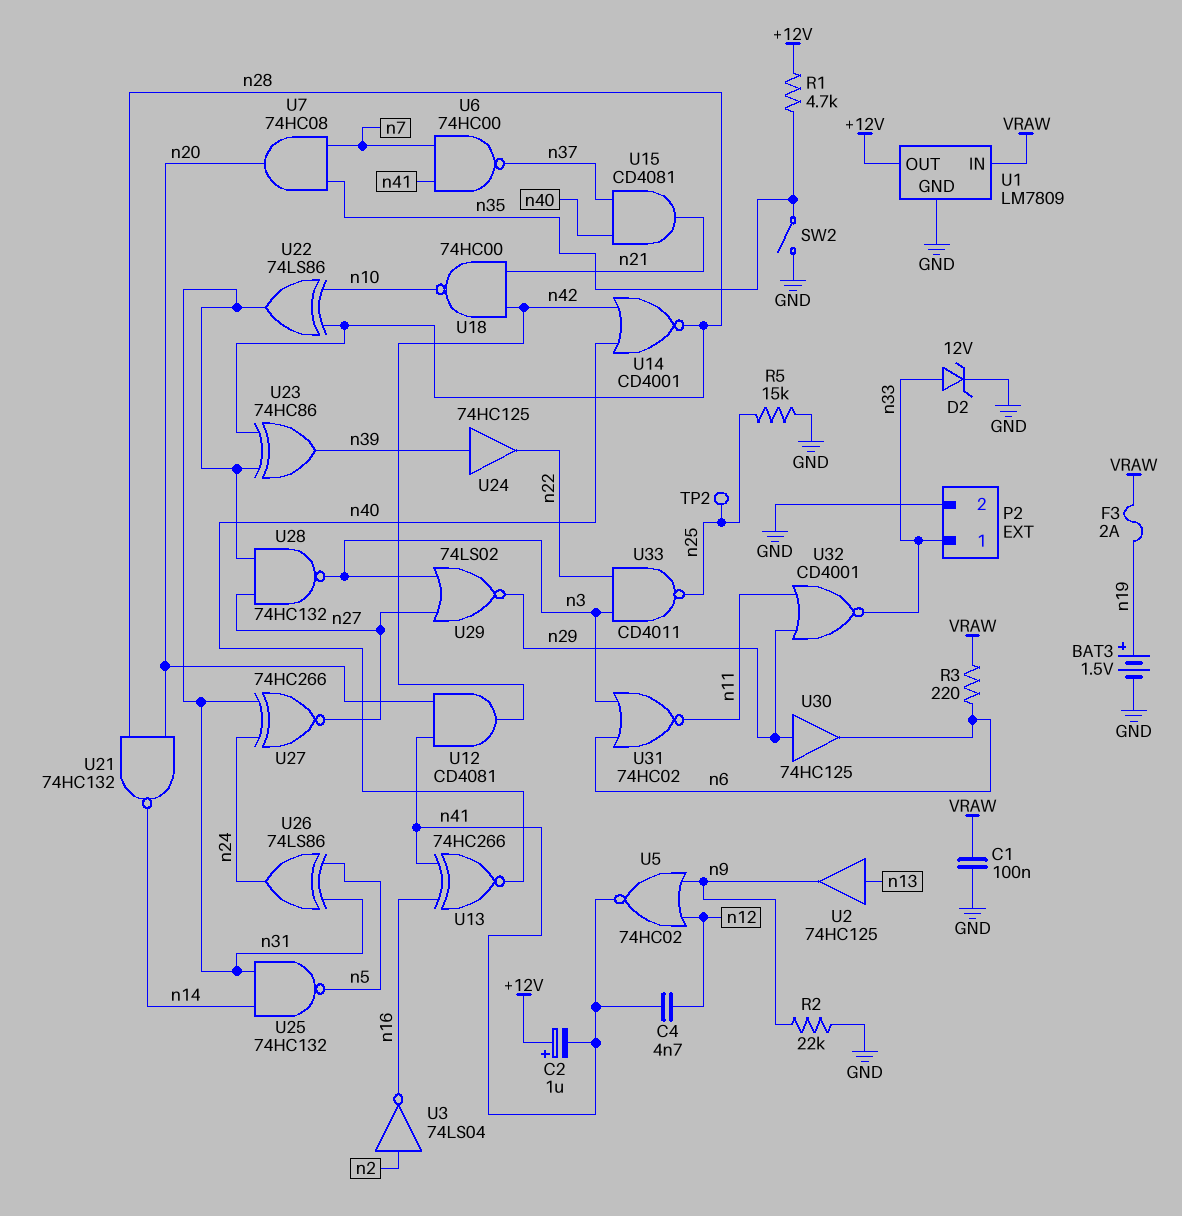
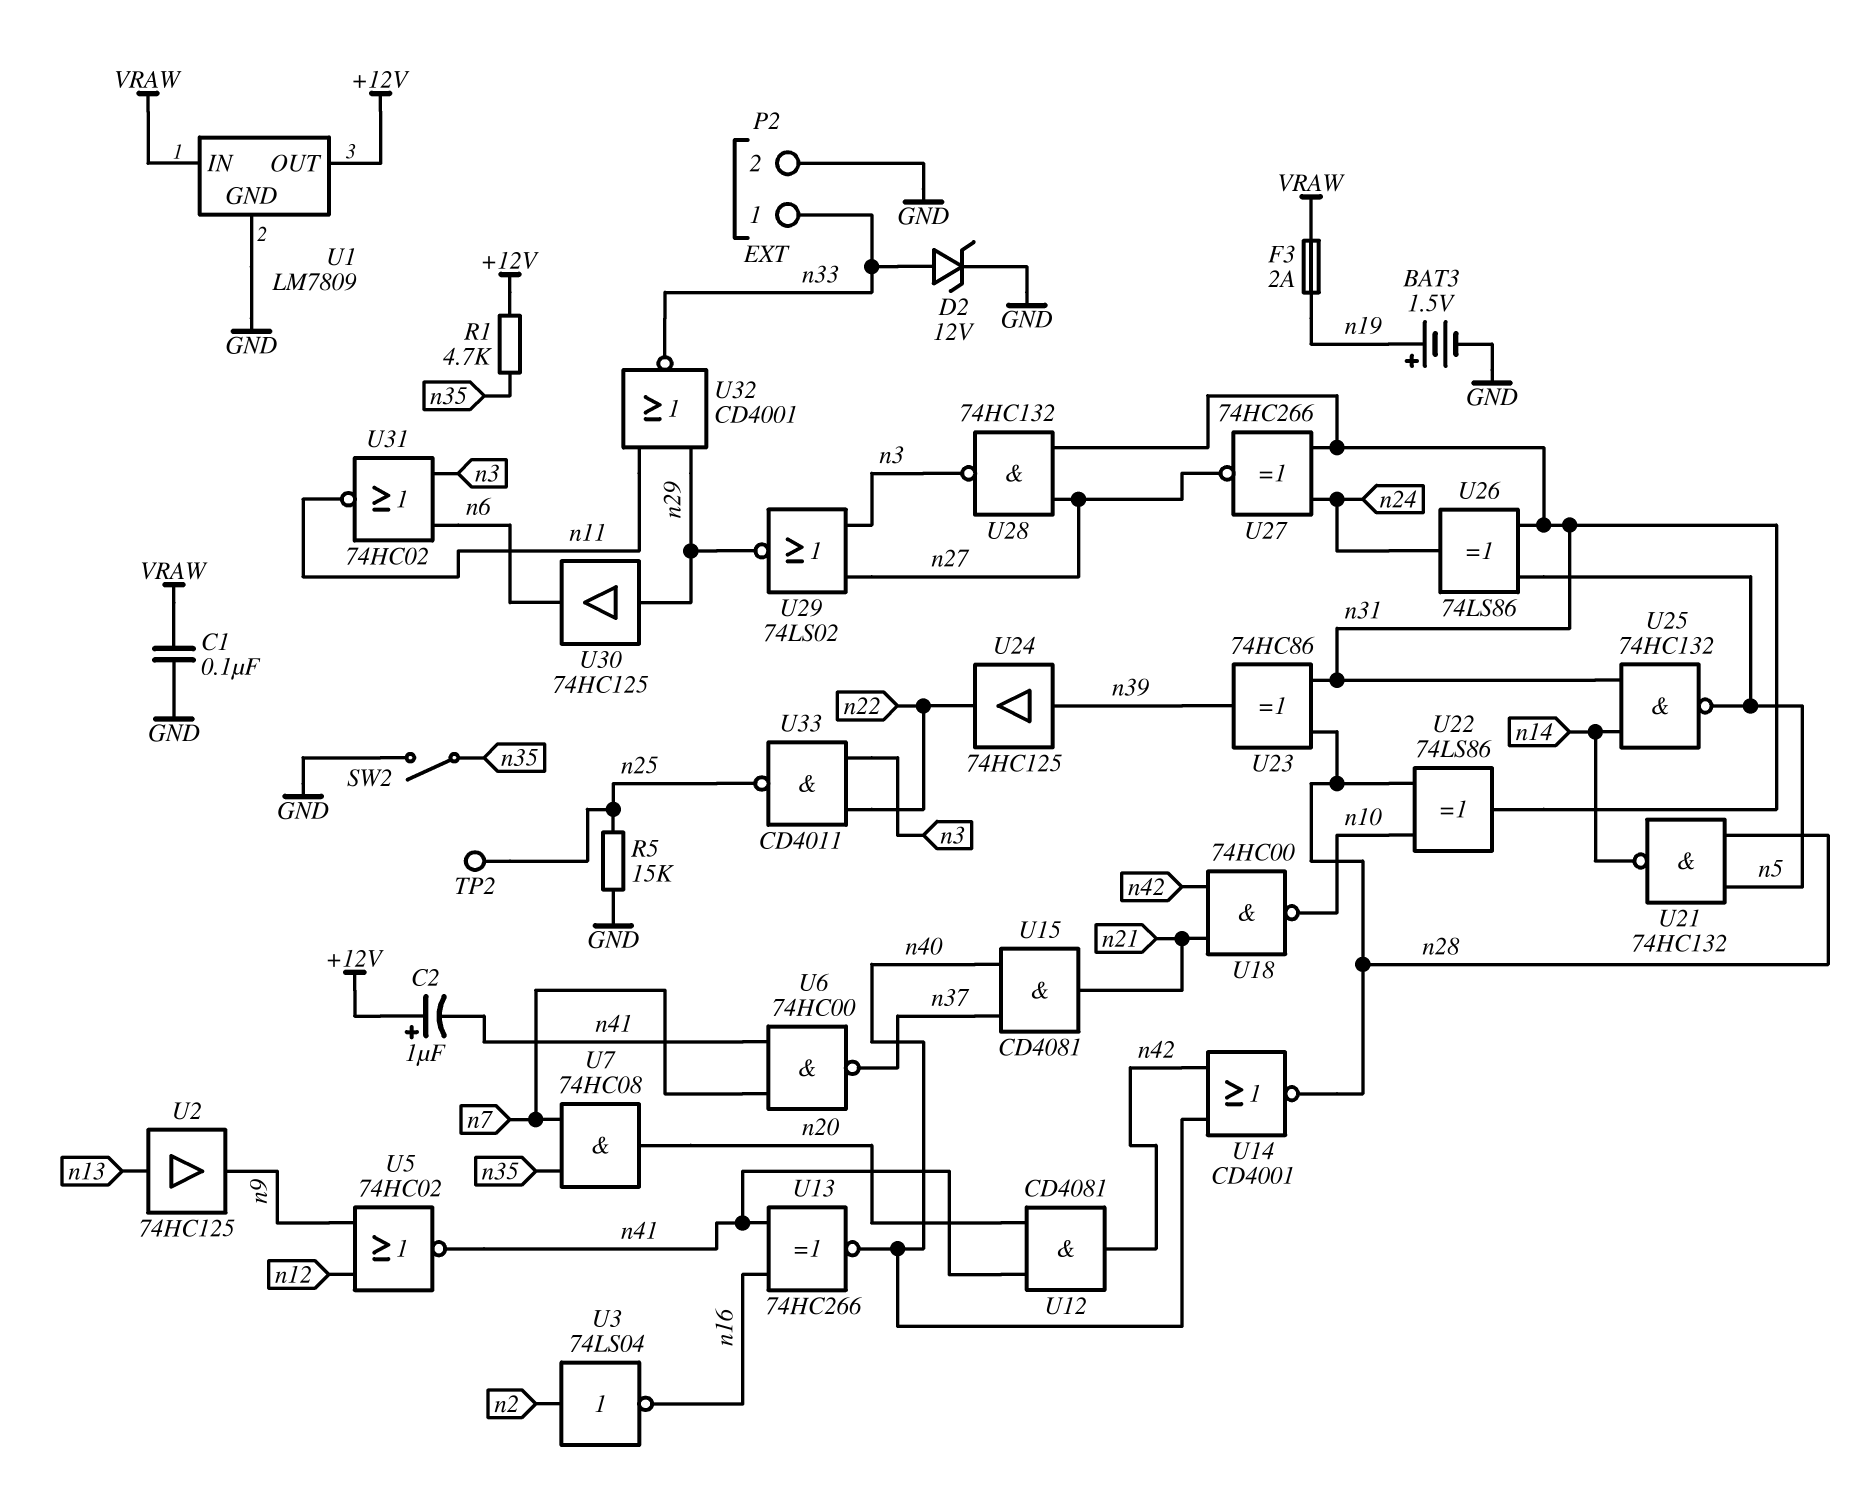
C4: 4.7nF (n12, n41) -> none
R2: 22k (GND, n9) -> none
R3: 220 (VRAW, n6) -> none
U21: NAND 74HC132 (in n20, in n28, out n14) -> NAND 74HC132 (in n5, in n28, out n14)

